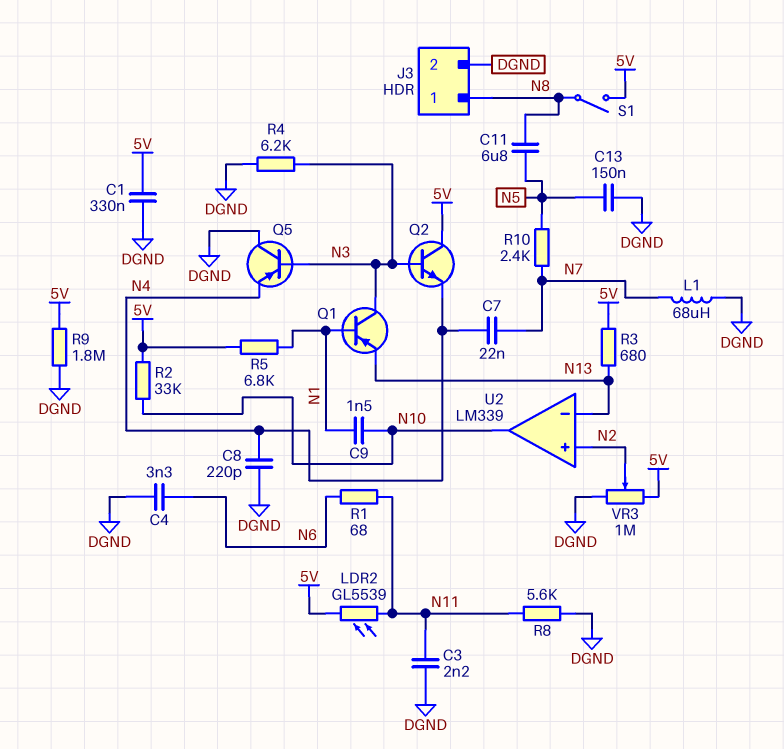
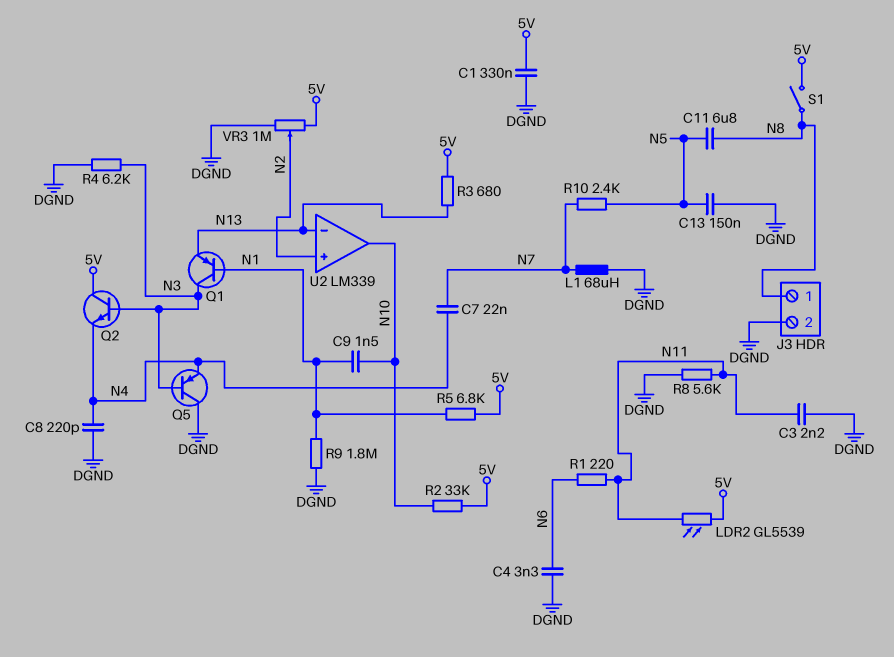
R1: 68 (N6, N11) -> 220 (N6, N11)
R9: 1.8M (5V, DGND) -> 1.8M (DGND, N1)

